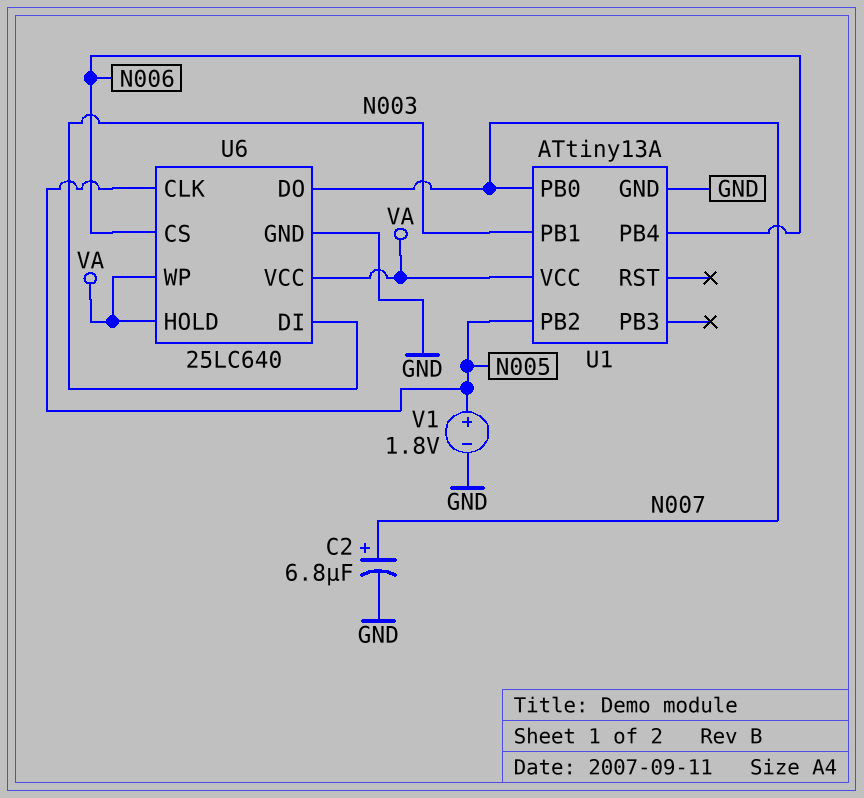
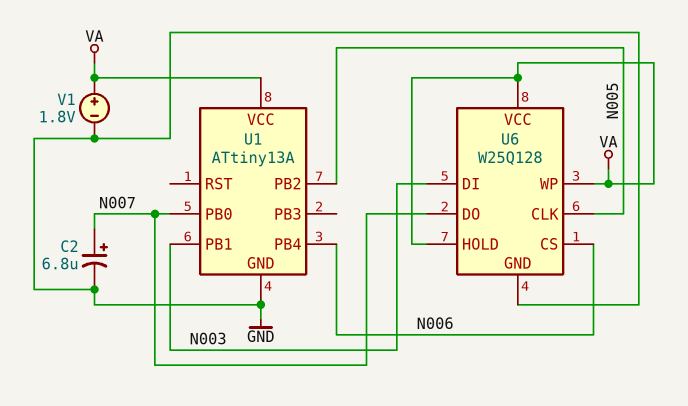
U6: 25LC640 -> W25Q128
V1: 1.8V (plus N005, minus GND) -> 1.8V (plus VA, minus GND)

